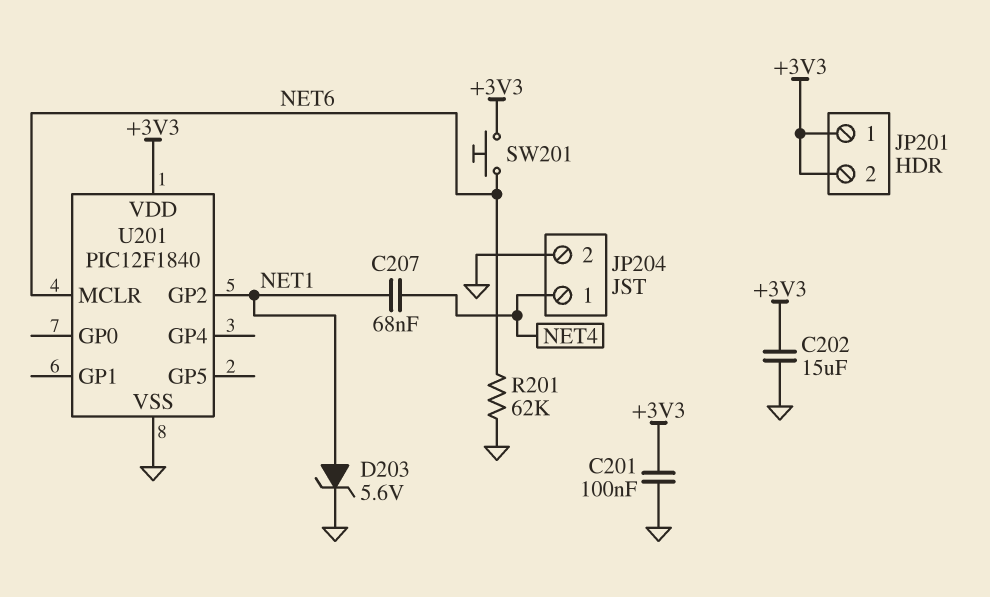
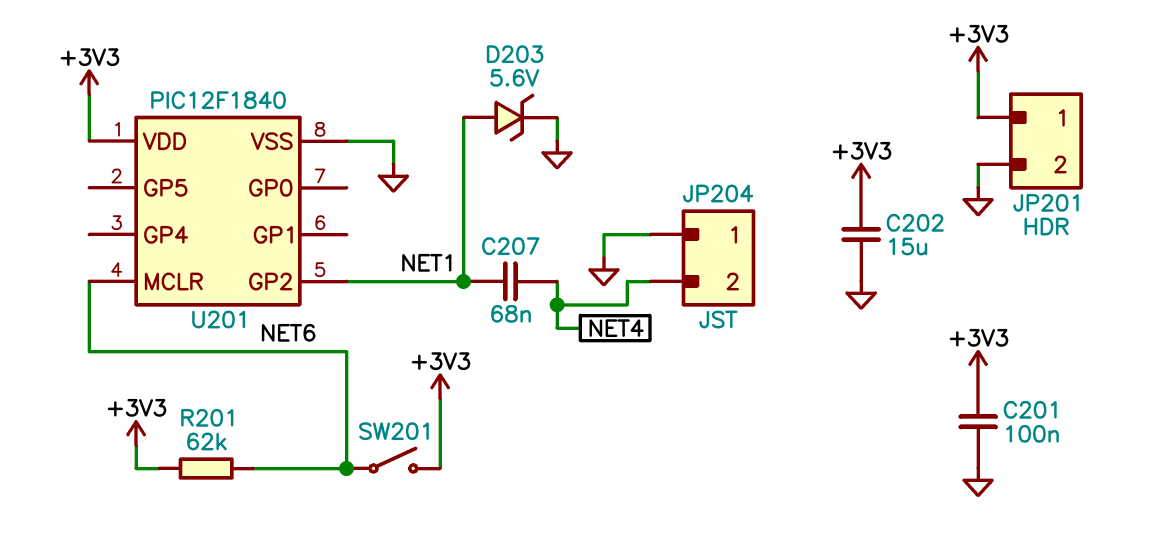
JP201 pin 2: +3V3 -> GND
JP204 pin 1: NET4 -> GND
JP204 pin 2: GND -> NET4
R201: 62k (GND, NET6) -> 62k (+3V3, NET6)
SW201: button (+3V3, NET6) -> switch (+3V3, NET6)

